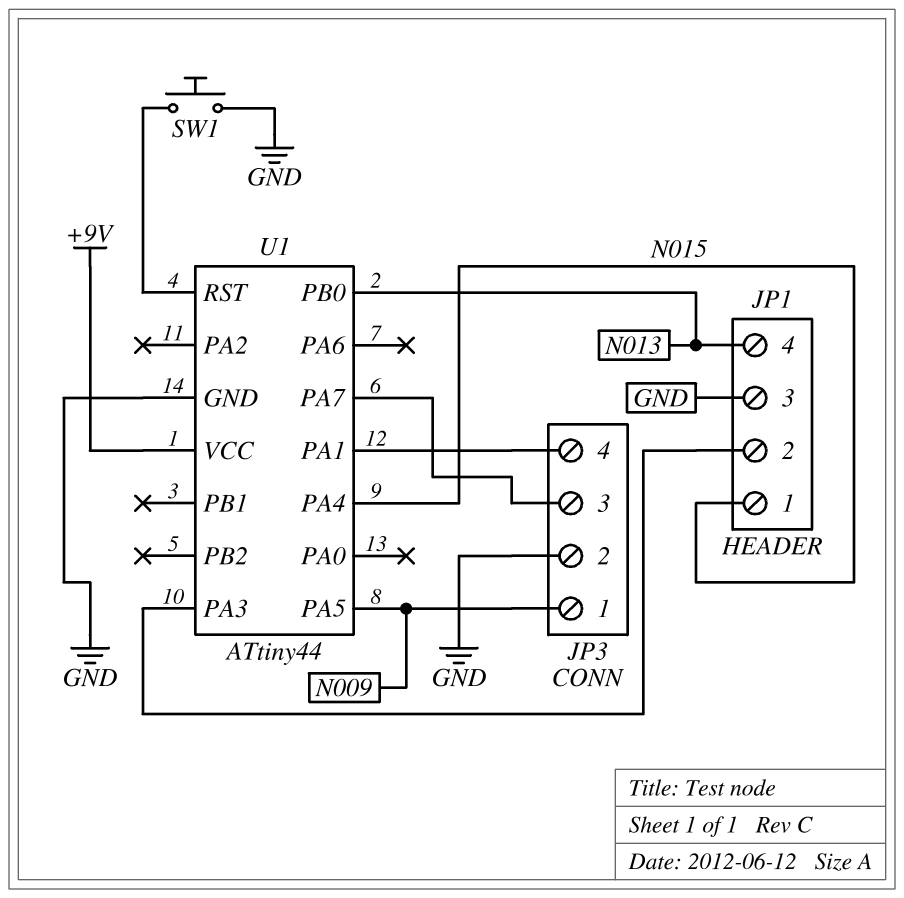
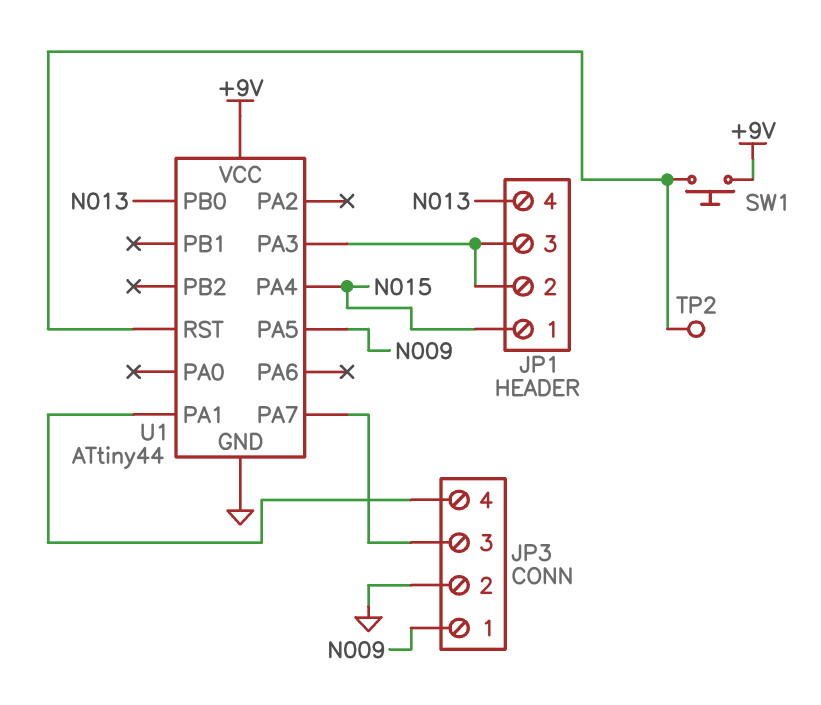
JP1 pin 3: GND -> JP1/2
SW1: button (GND, U1/RST) -> button (+9V, U1/RST)
TP2: none -> test point (U1/RST)

